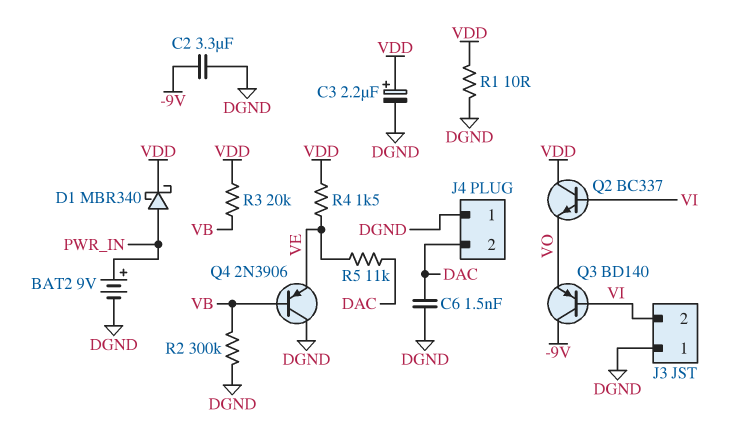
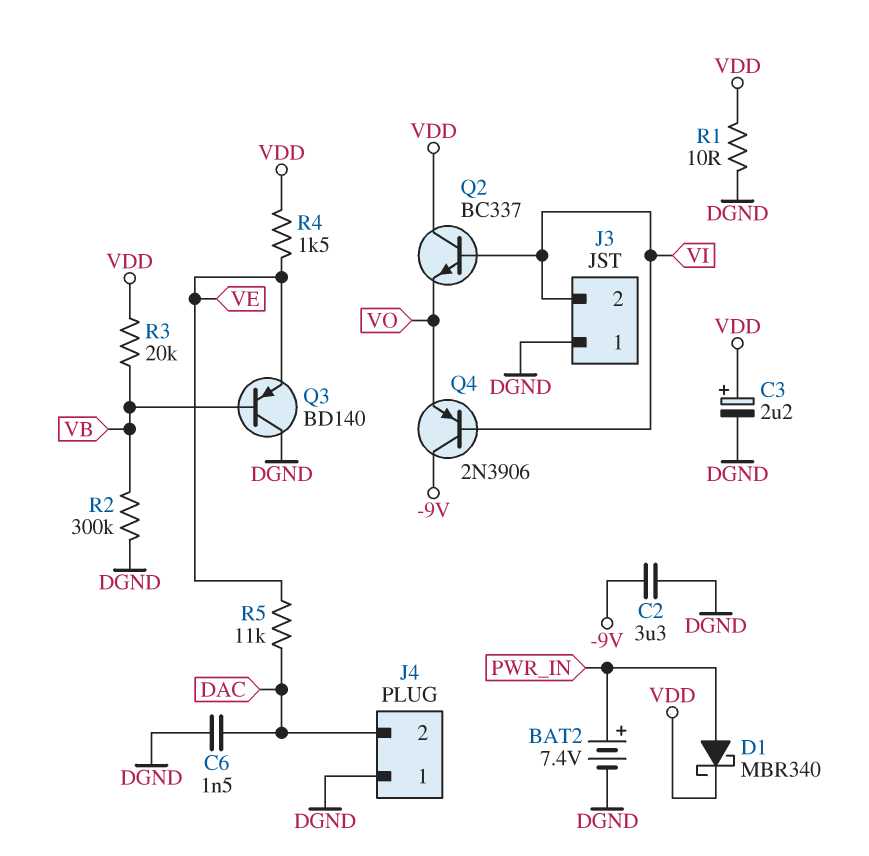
BAT2: 9V (plus PWR_IN, minus DGND) -> 7.4V (plus PWR_IN, minus DGND)
Q3: PNP BD140 (B VI, C -9V, E VO) -> PNP BD140 (B VB, C DGND, E VE)
Q4: PNP 2N3906 (B VB, C DGND, E VE) -> PNP 2N3906 (B VI, C -9V, E VO)

